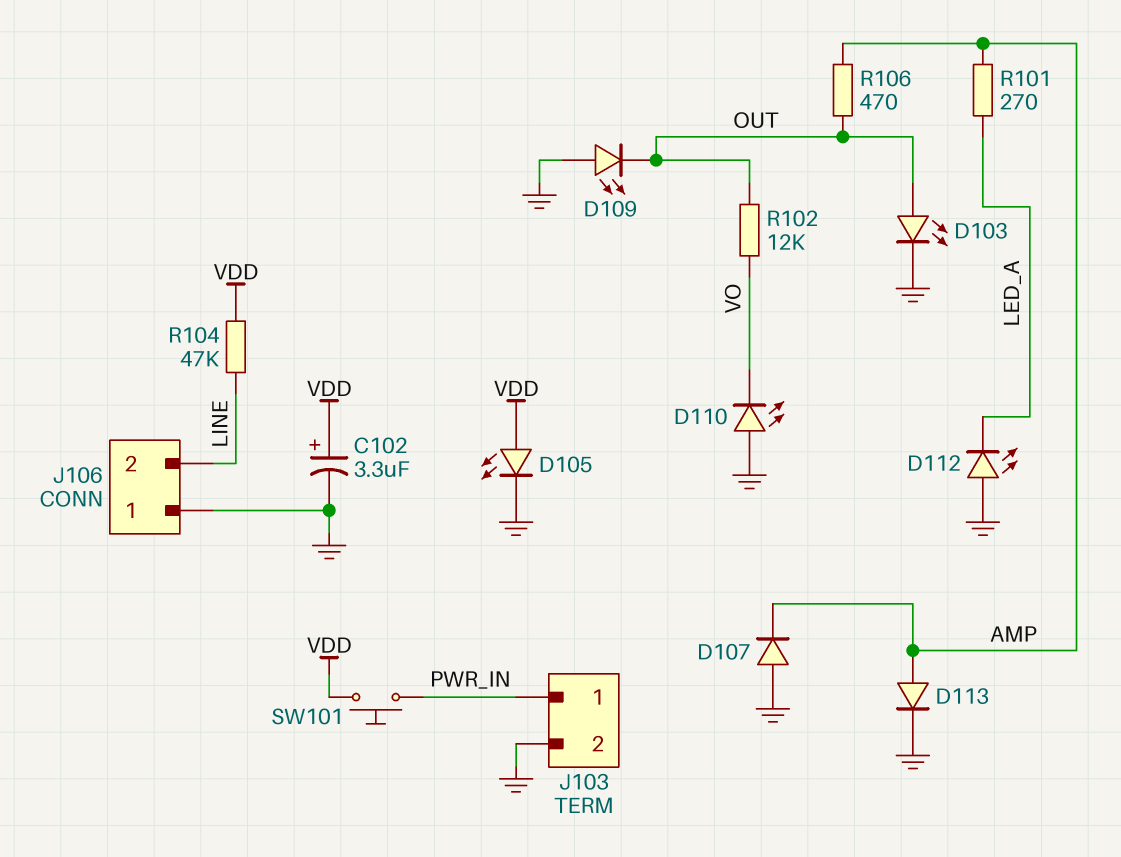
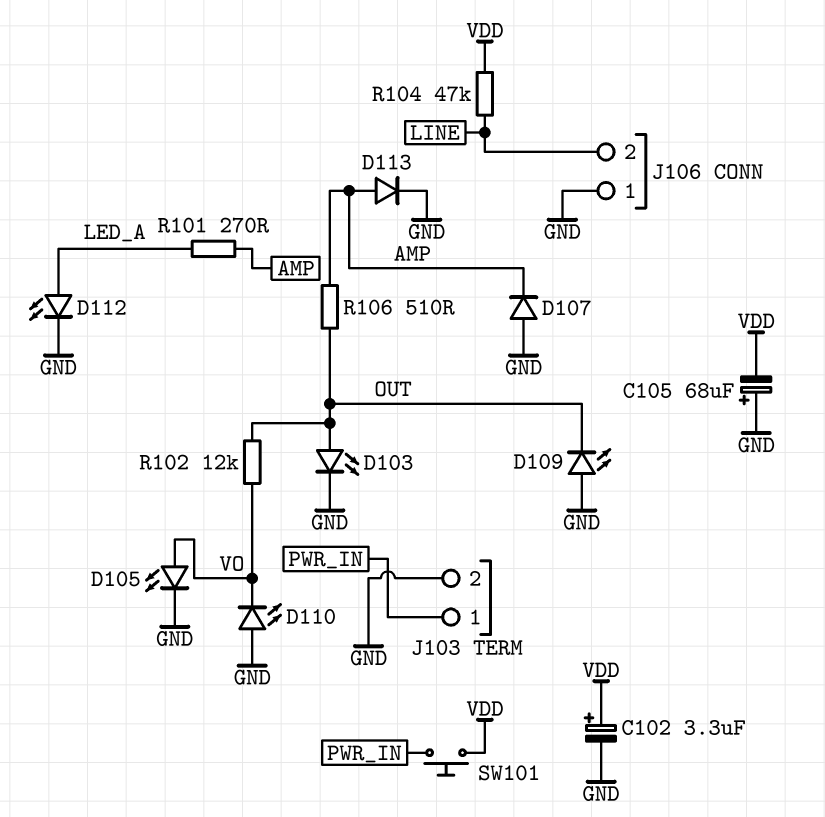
C105: none -> 68uF (plus GND, minus VDD)
D105: LED (A VDD, K GND) -> LED (A VO, K GND)
D112: LED (A GND, K LED_A) -> LED (A LED_A, K GND)
R106: 470 (AMP, OUT) -> 510 (AMP, OUT)

